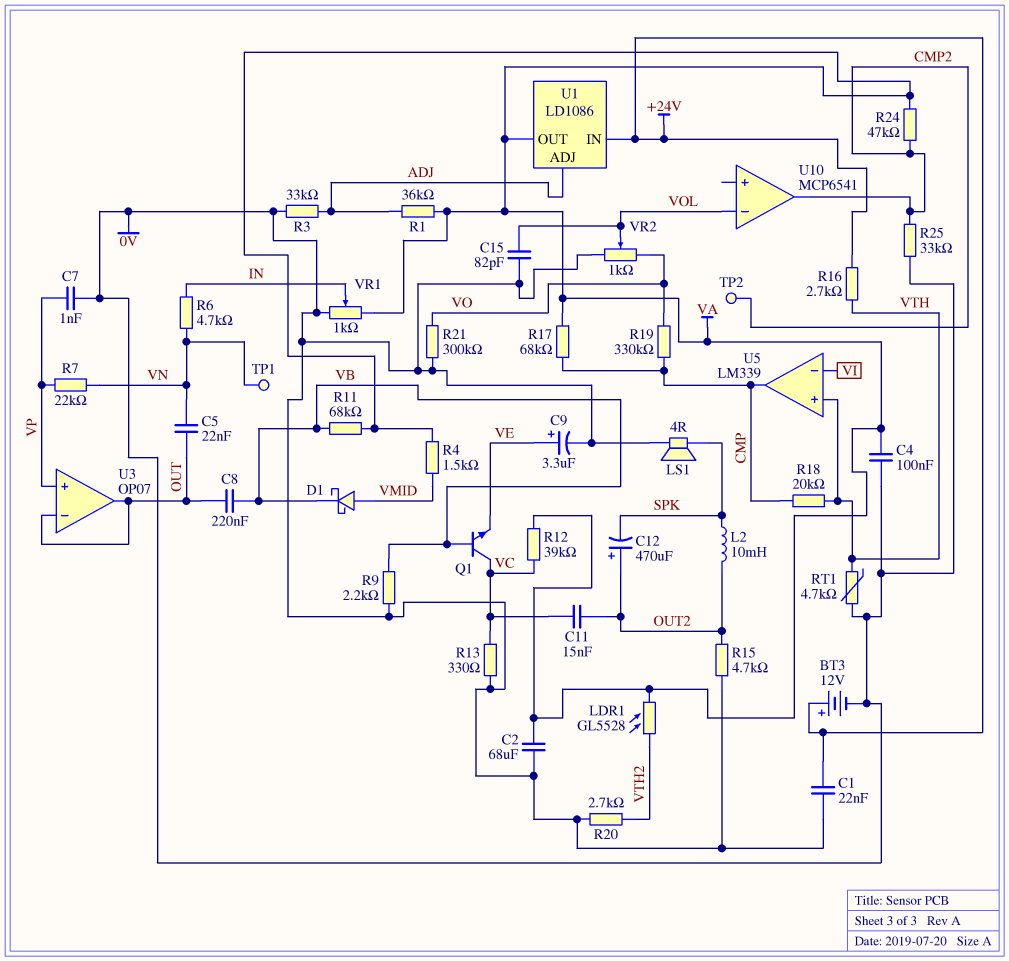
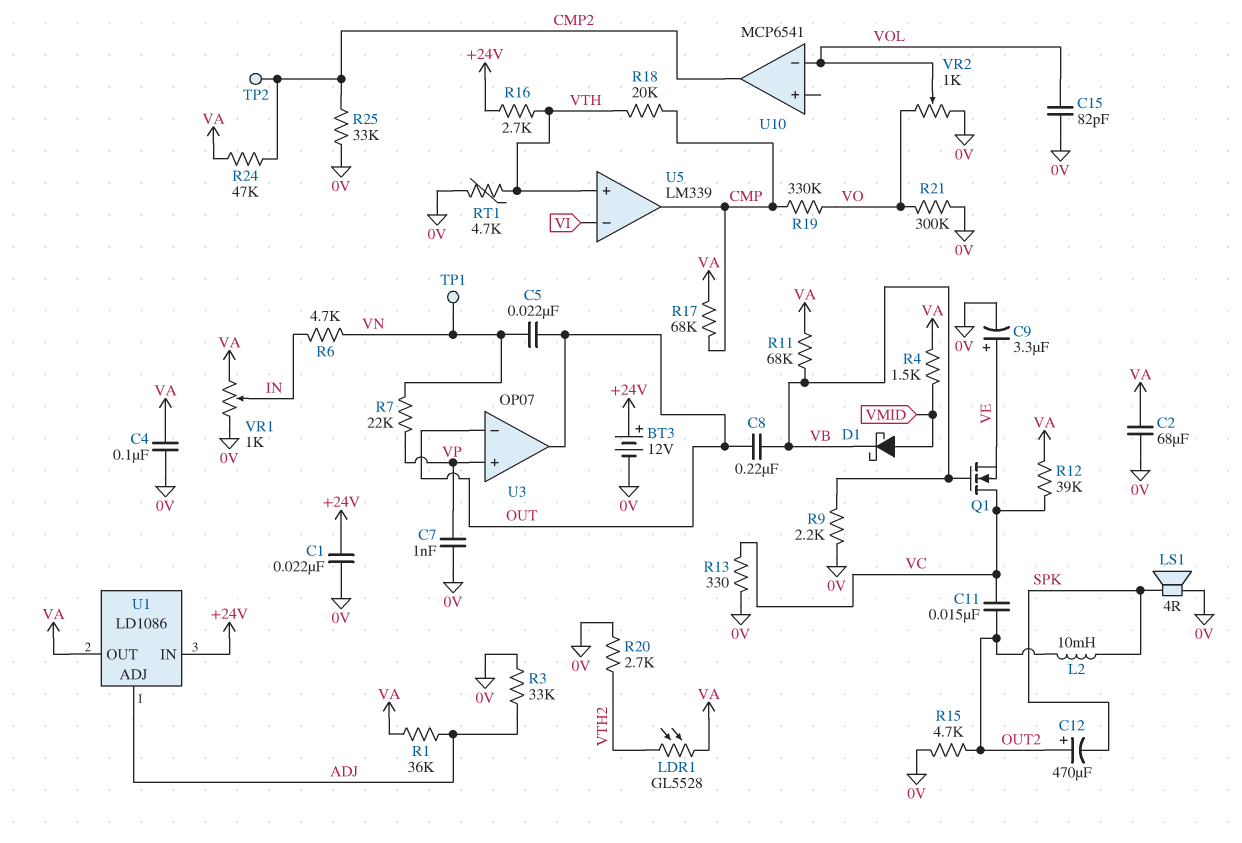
Q1: NPN (B VB, C VC, E VE) -> NMOS (G VB, D VC, S VE)

